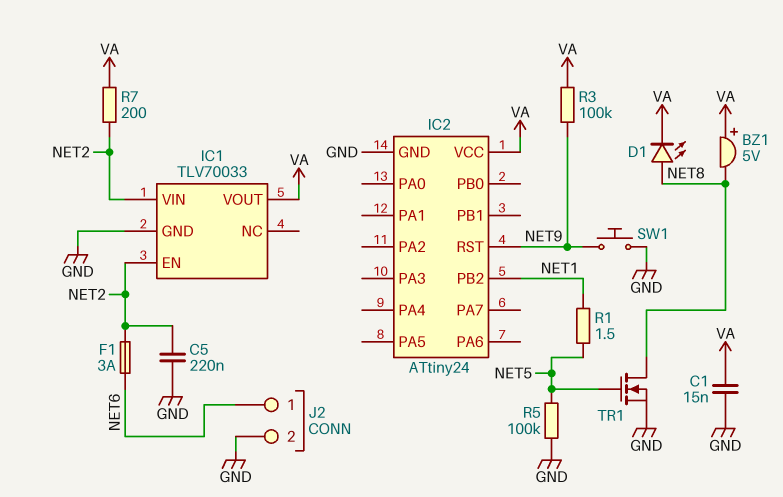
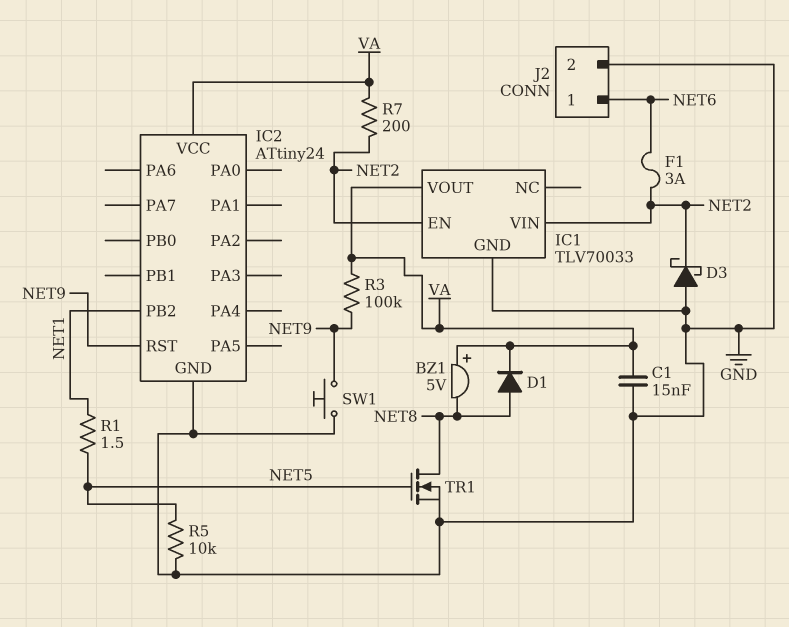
C5: 220nF (GND, NET2) -> none
D1: LED (A NET8, K VA) -> diode (A NET8, K VA)
D3: none -> schottky (A GND, K NET2)
R5: 100k (GND, NET5) -> 10k (GND, NET5)

